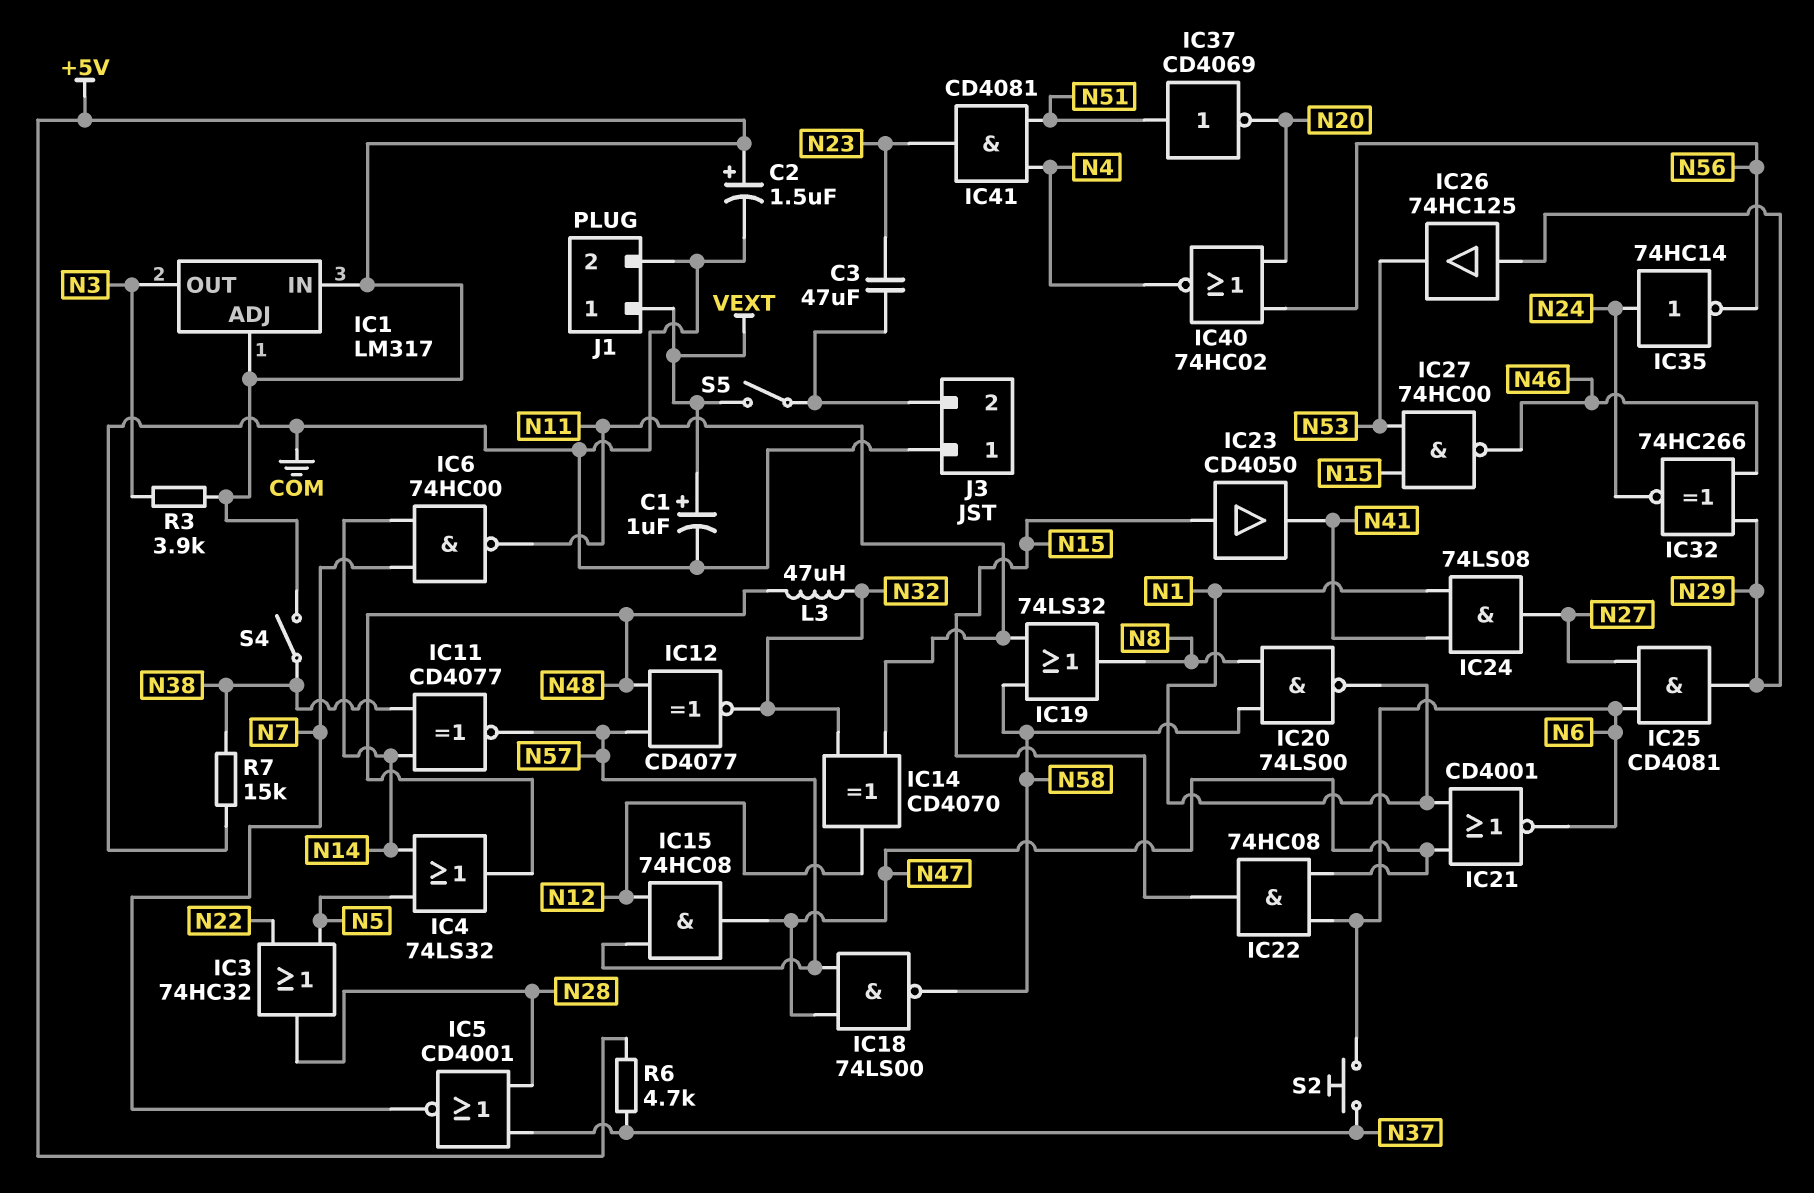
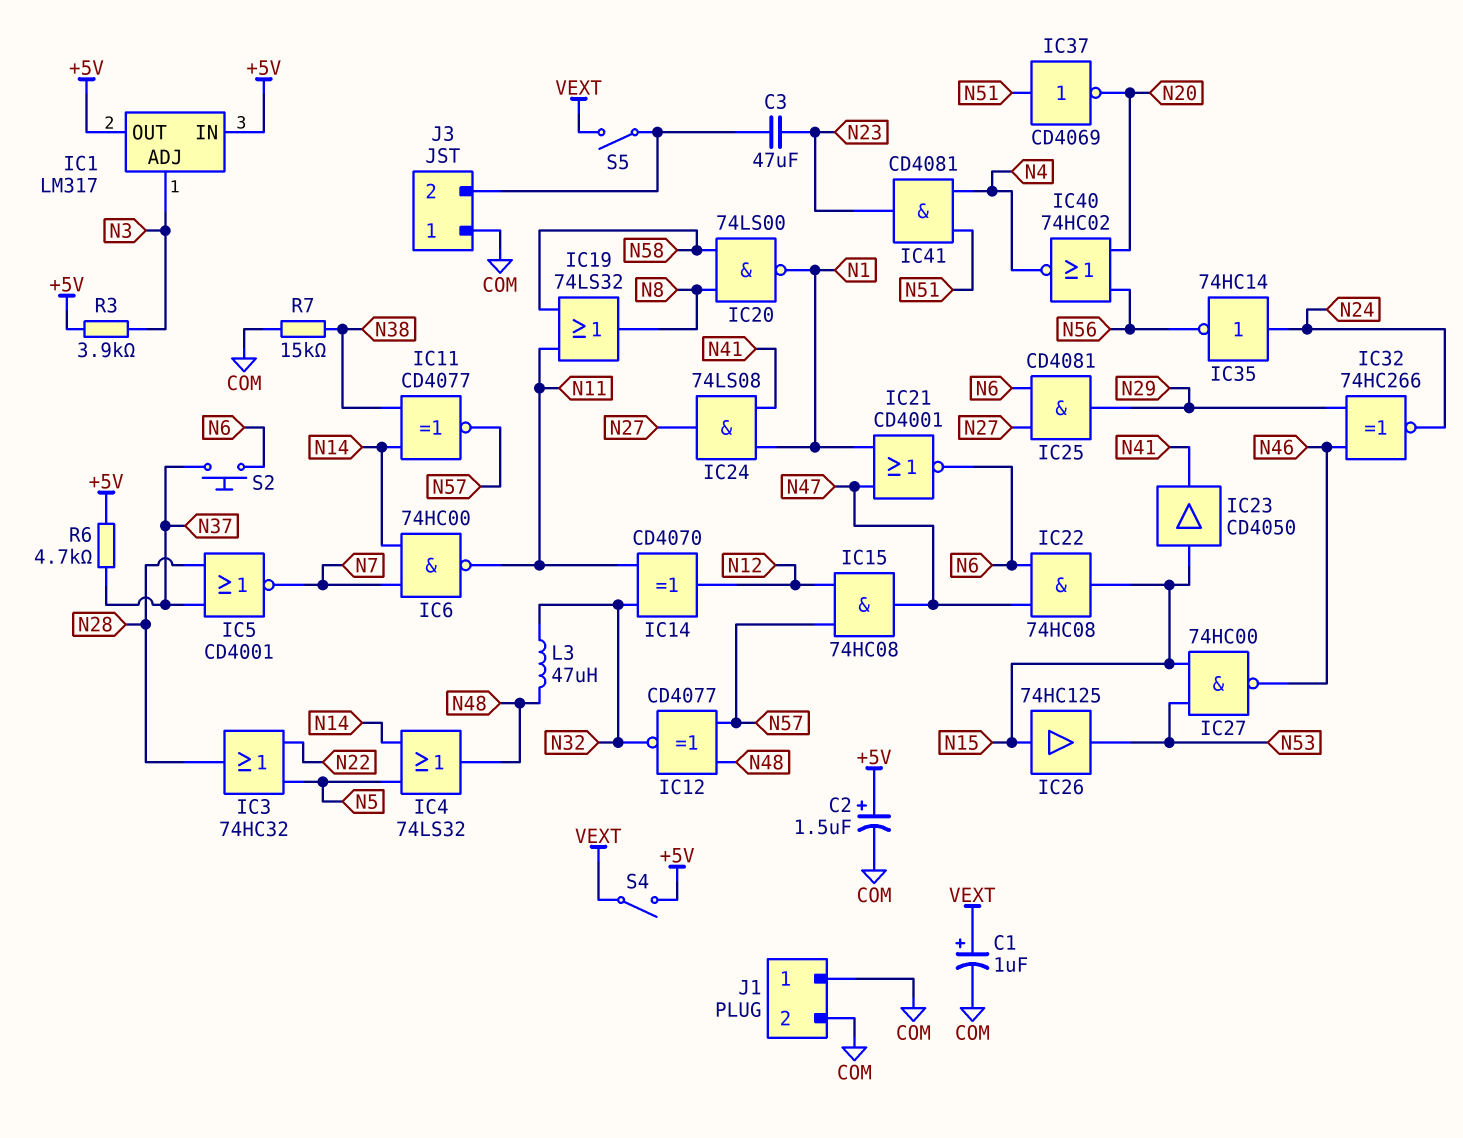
IC1 pin ADJ: +5V -> N3
IC1 pin OUT: N3 -> +5V
IC18: NAND 74LS00 (in N47, in N57, out N58) -> none
IC26: buffer 74HC125 (in N29, out N53) -> buffer 74HC125 (in N15, out N53)
J1 pin 1: VEXT -> COM
S4: switch (+5V, N38) -> switch (+5V, VEXT)

